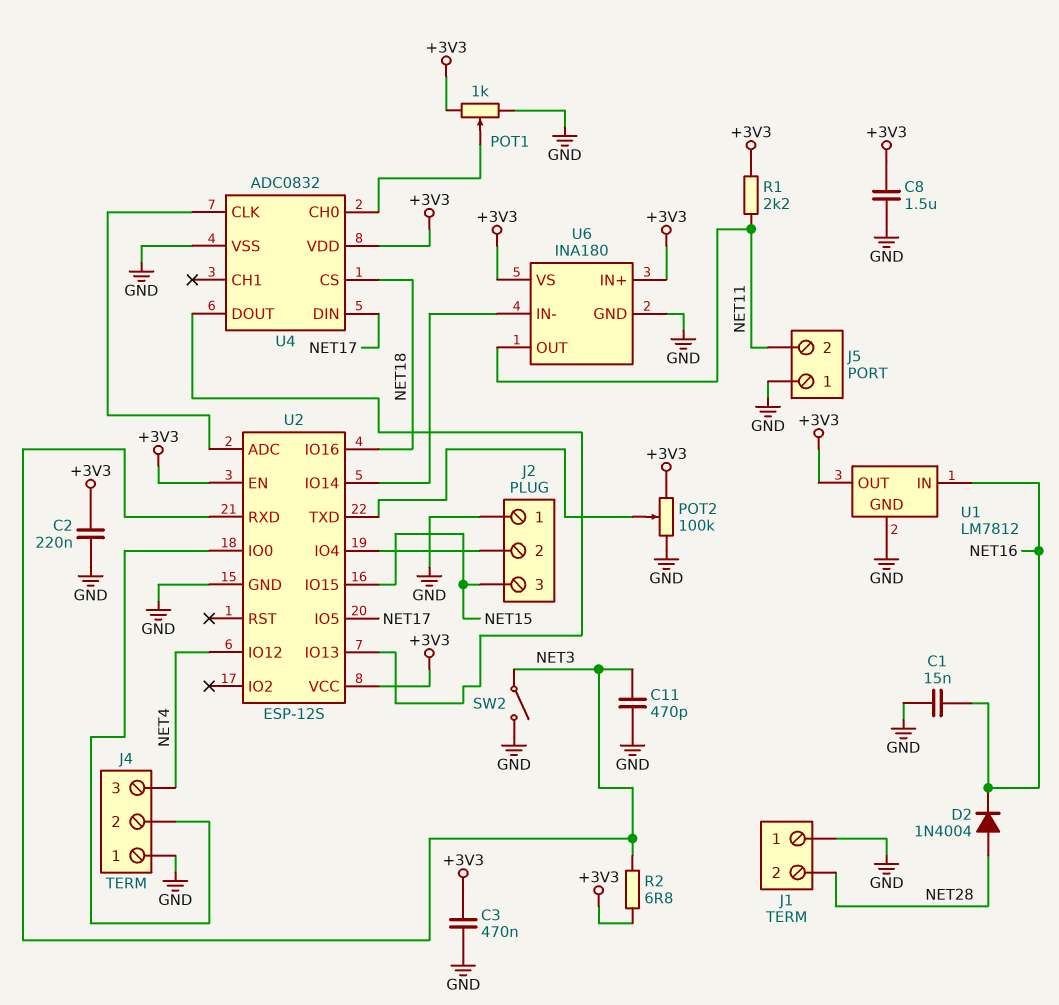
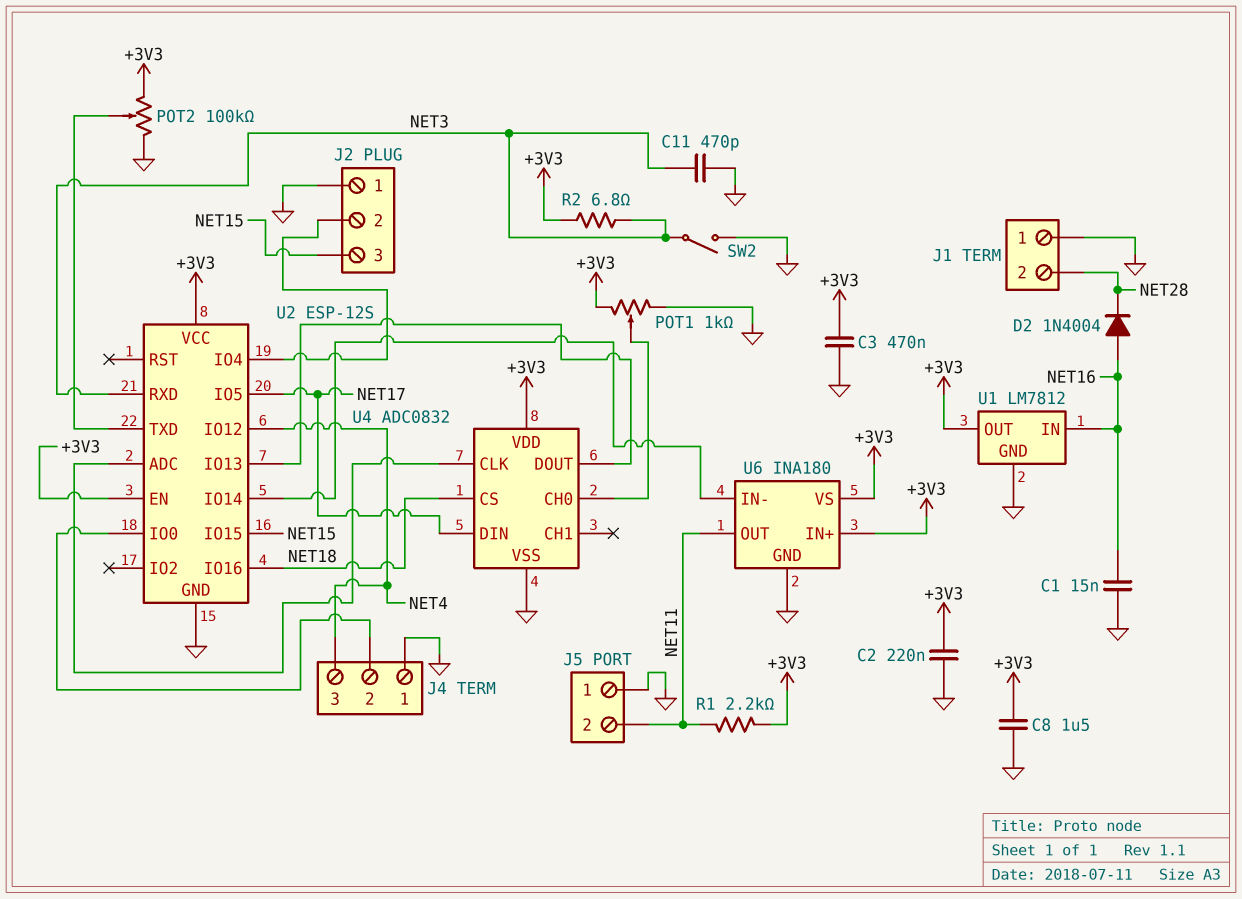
D2: diode 1N4004 (A NET28, K NET16) -> diode 1N4004 (A NET16, K NET28)

